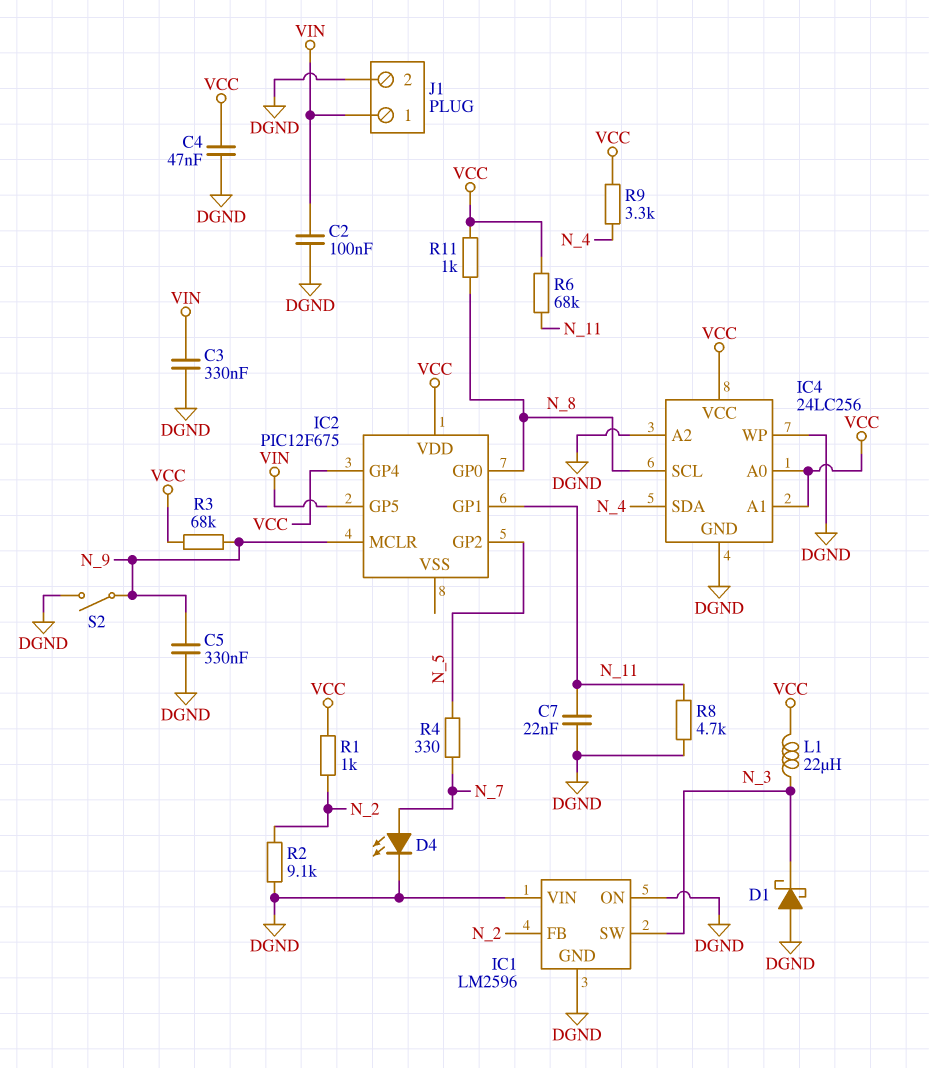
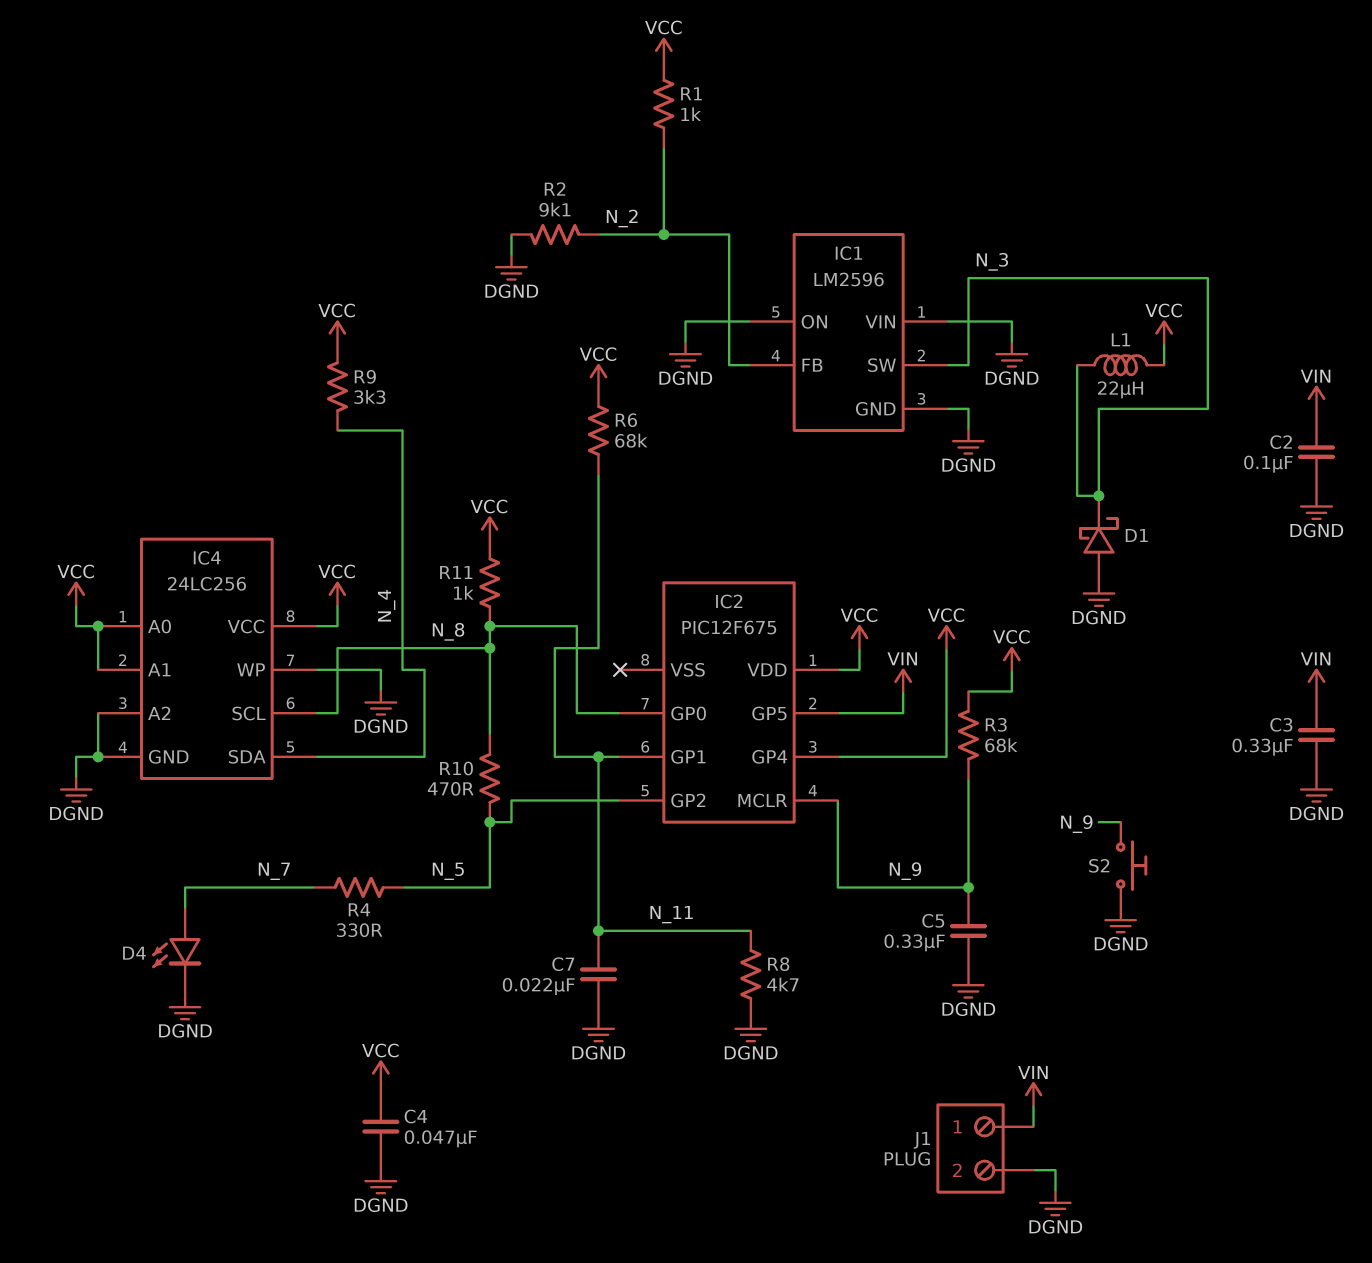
R10: none -> 470 (N_5, N_8)
S2: switch (DGND, N_9) -> button (DGND, N_9)

